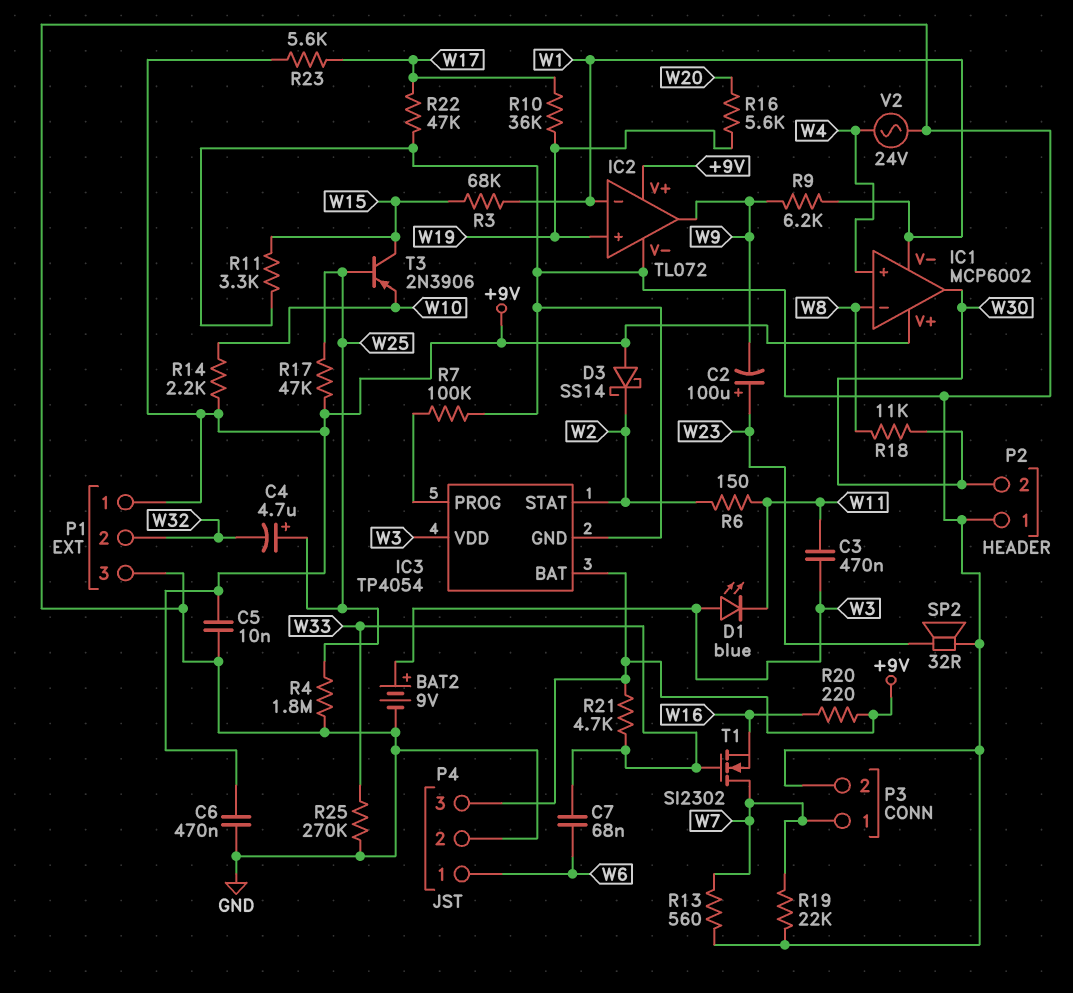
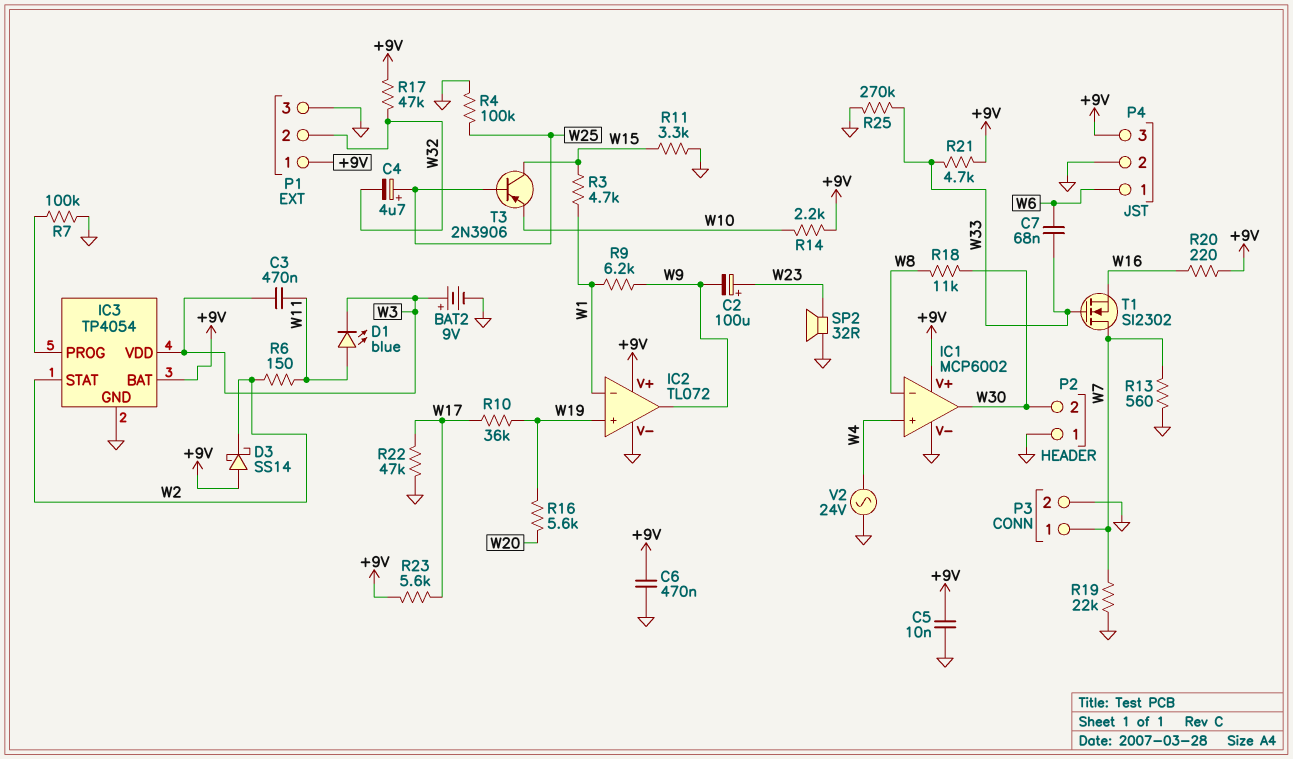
D1: LED blue (A W3, K W11) -> LED blue (A W11, K W3)
IC1 pin V-: W1 -> GND
R3: 68k (W1, W15) -> 4.7k (W1, W15)
R4: 1.8M (GND, W25) -> 100k (GND, W25)
R17: 47k (+9V, W25) -> 47k (+9V, W32)

